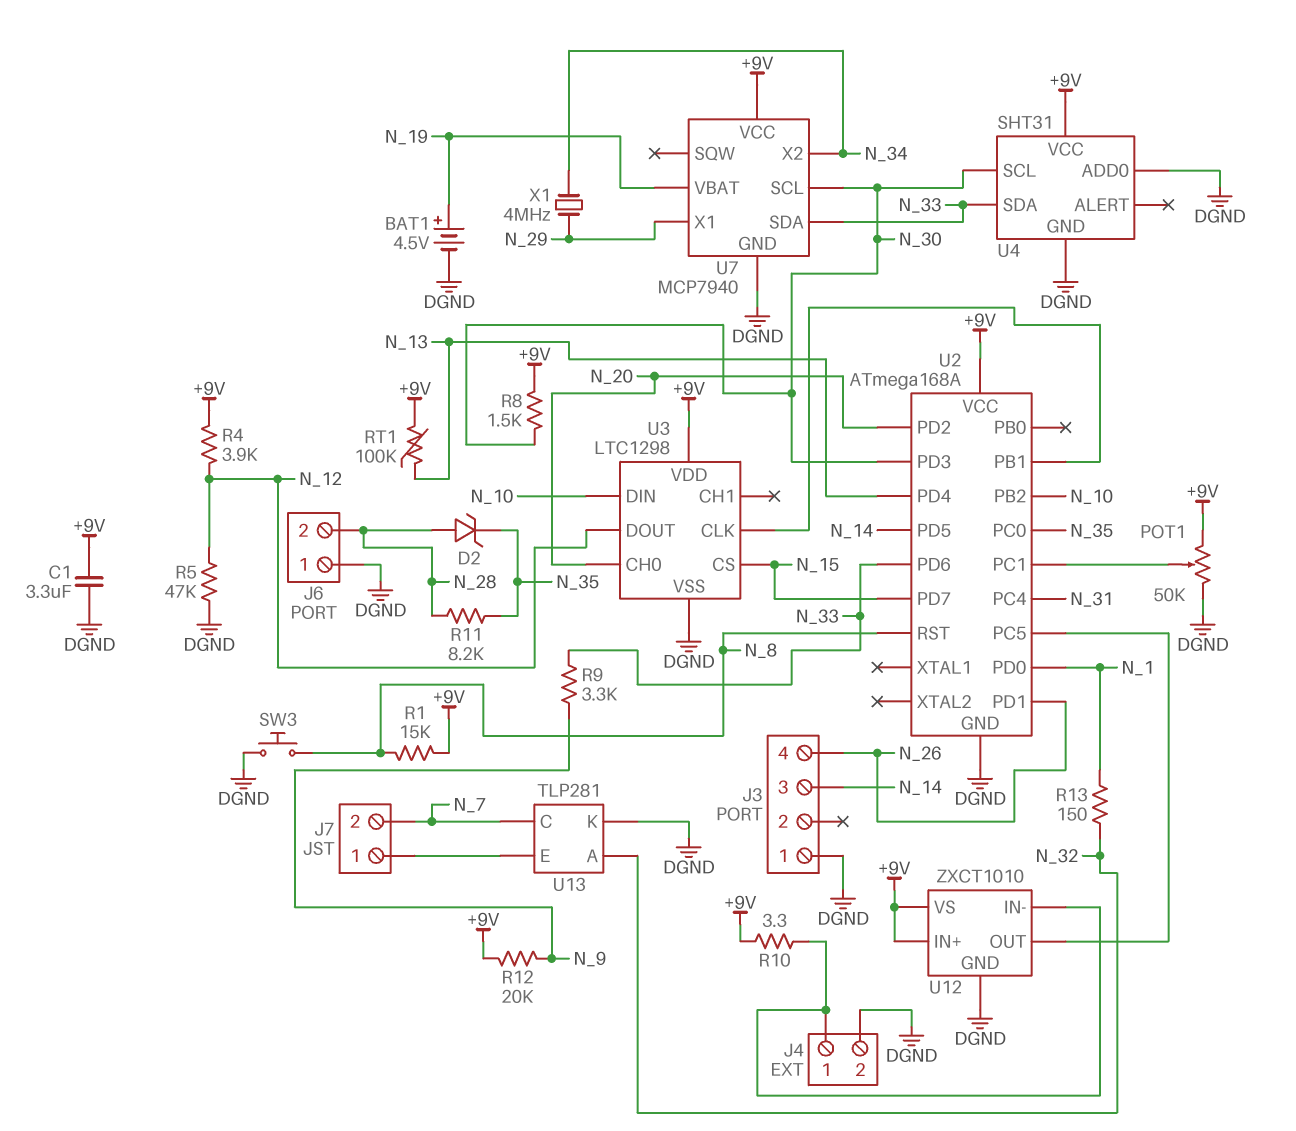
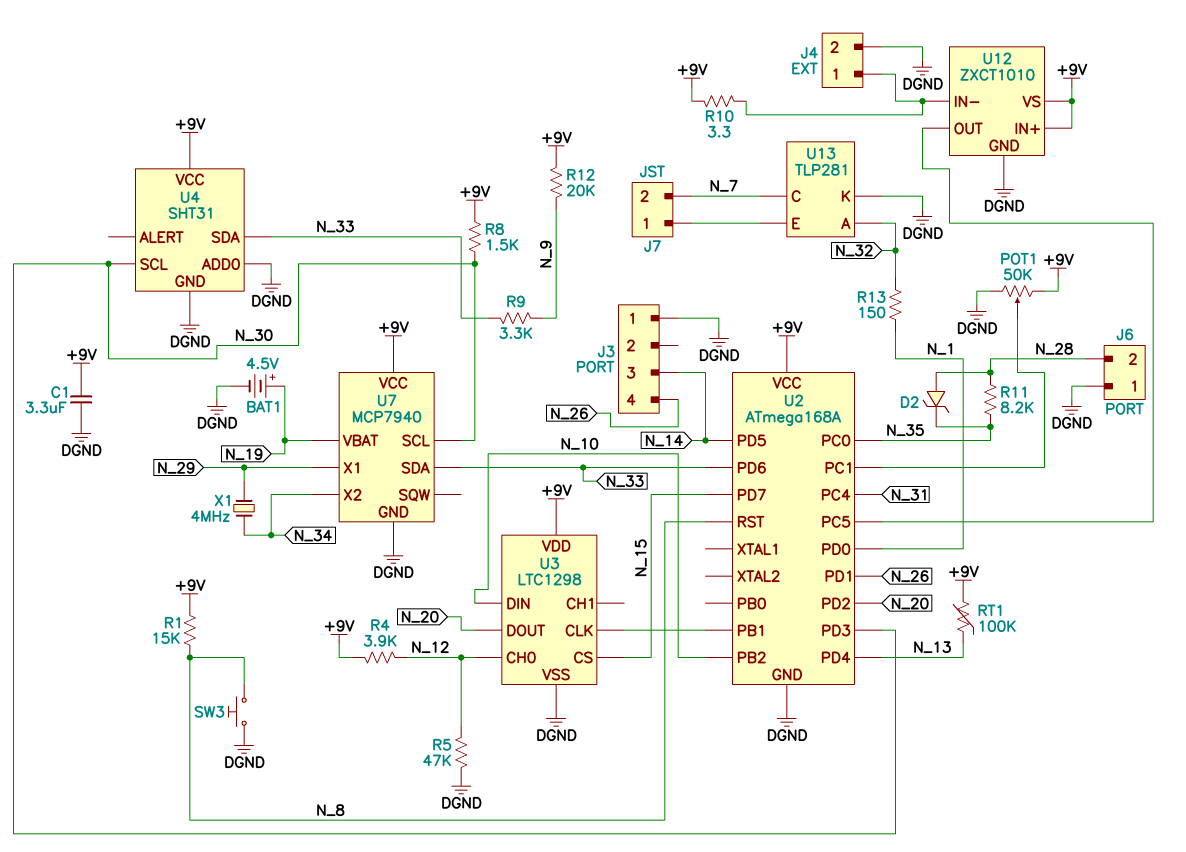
U3 pin CH0: N_20 -> N_12
U3 pin DOUT: N_12 -> N_20

